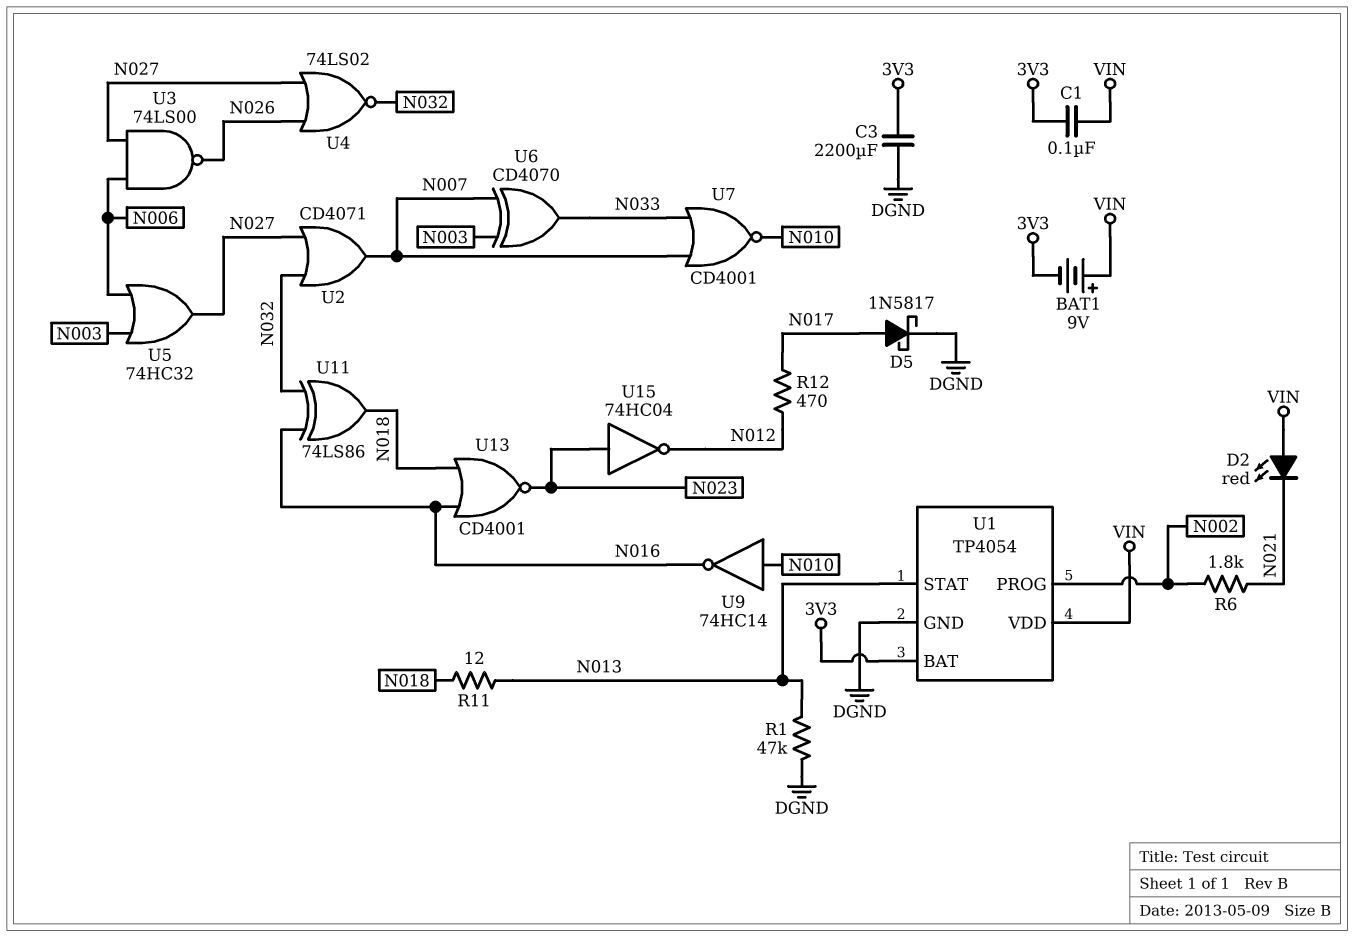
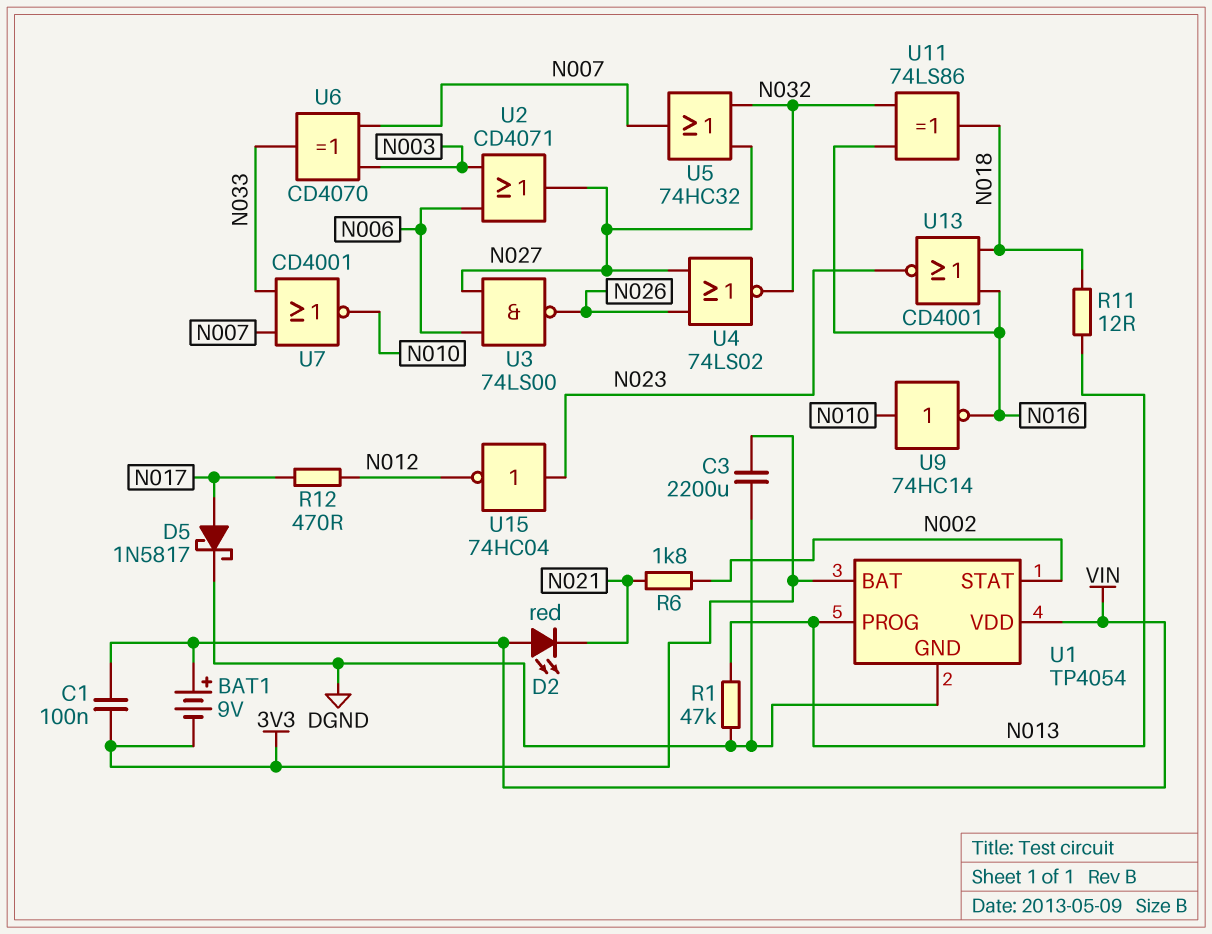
U1 pin PROG: N002 -> N013
U1 pin STAT: N013 -> N002
U2: OR CD4071 (in N027, in N032, out N007) -> OR CD4071 (in N003, in N006, out N027)
U5: OR 74HC32 (in N003, in N006, out N027) -> OR 74HC32 (in N027, in N032, out N007)

